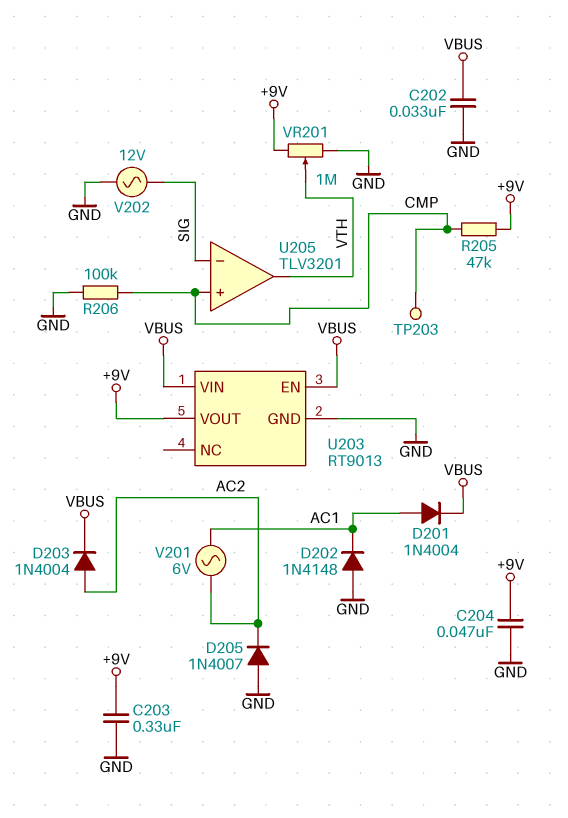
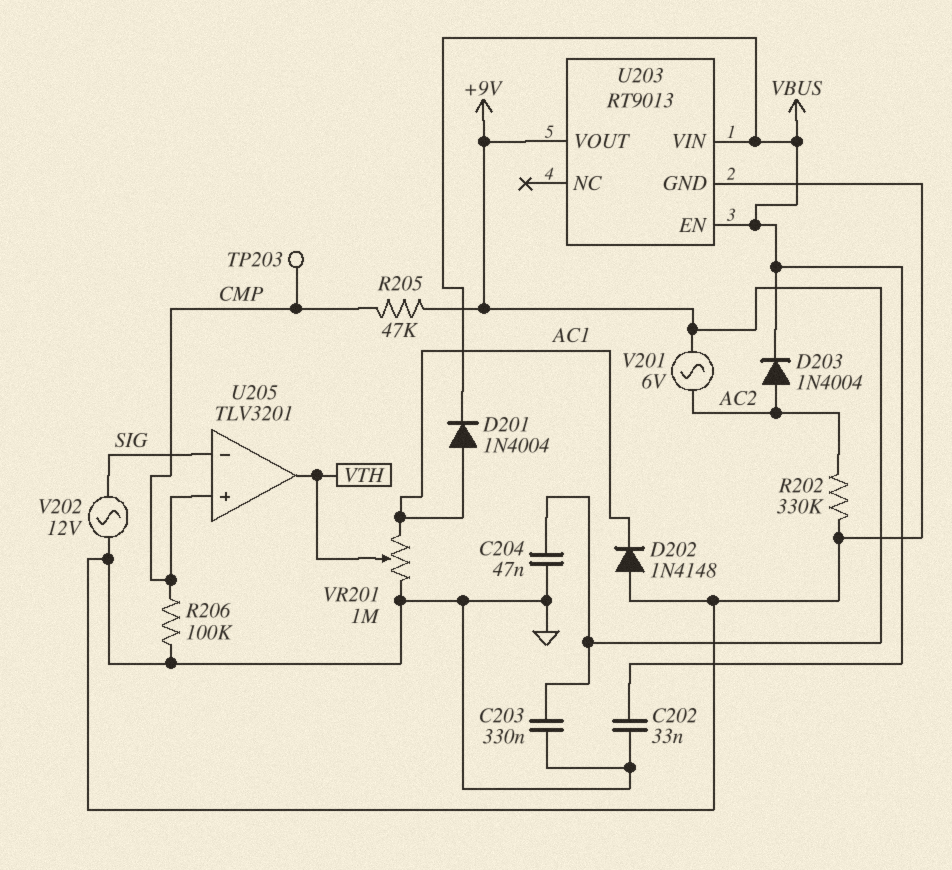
D205: diode 1N4007 (A GND, K AC2) -> none
R202: none -> 330k (AC2, GND)
V201: AC 6V (AC1, AC2) -> AC 6V (+9V, AC2)
VR201: 1M (+9V, GND, wiper VTH) -> 1M (AC1, GND, wiper VTH)

